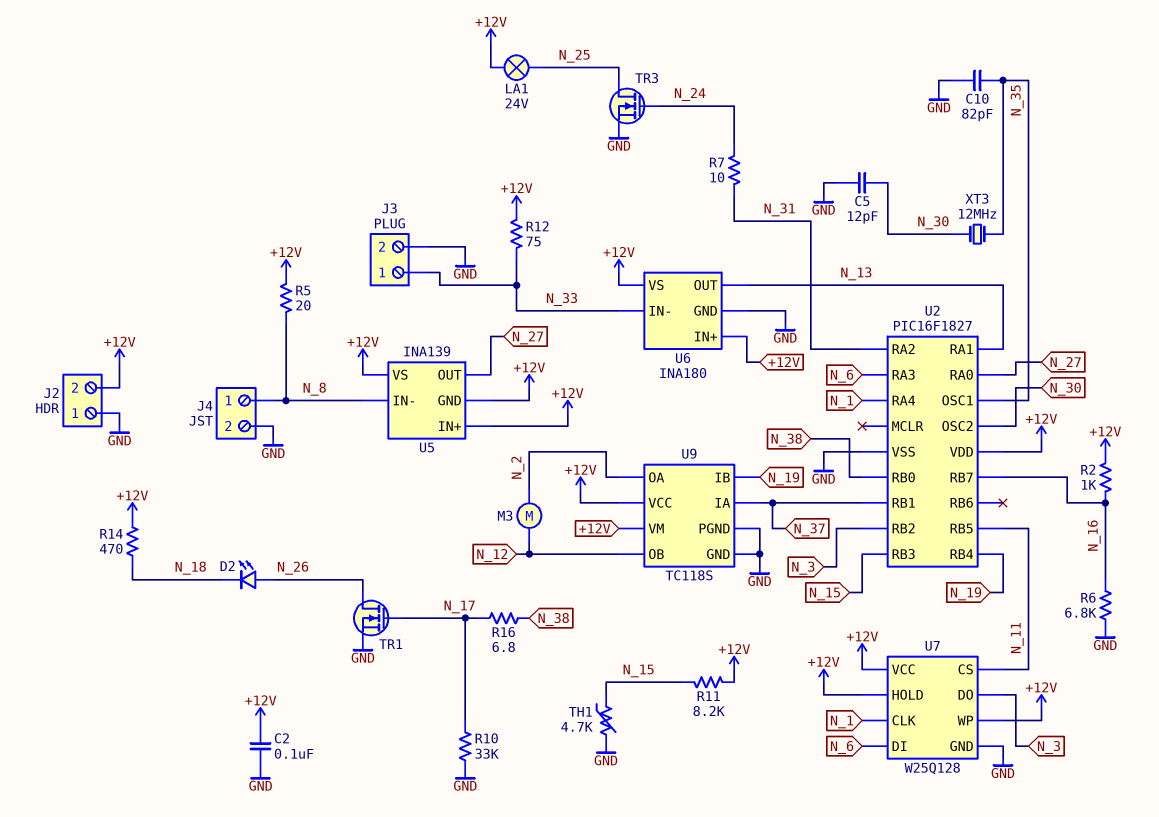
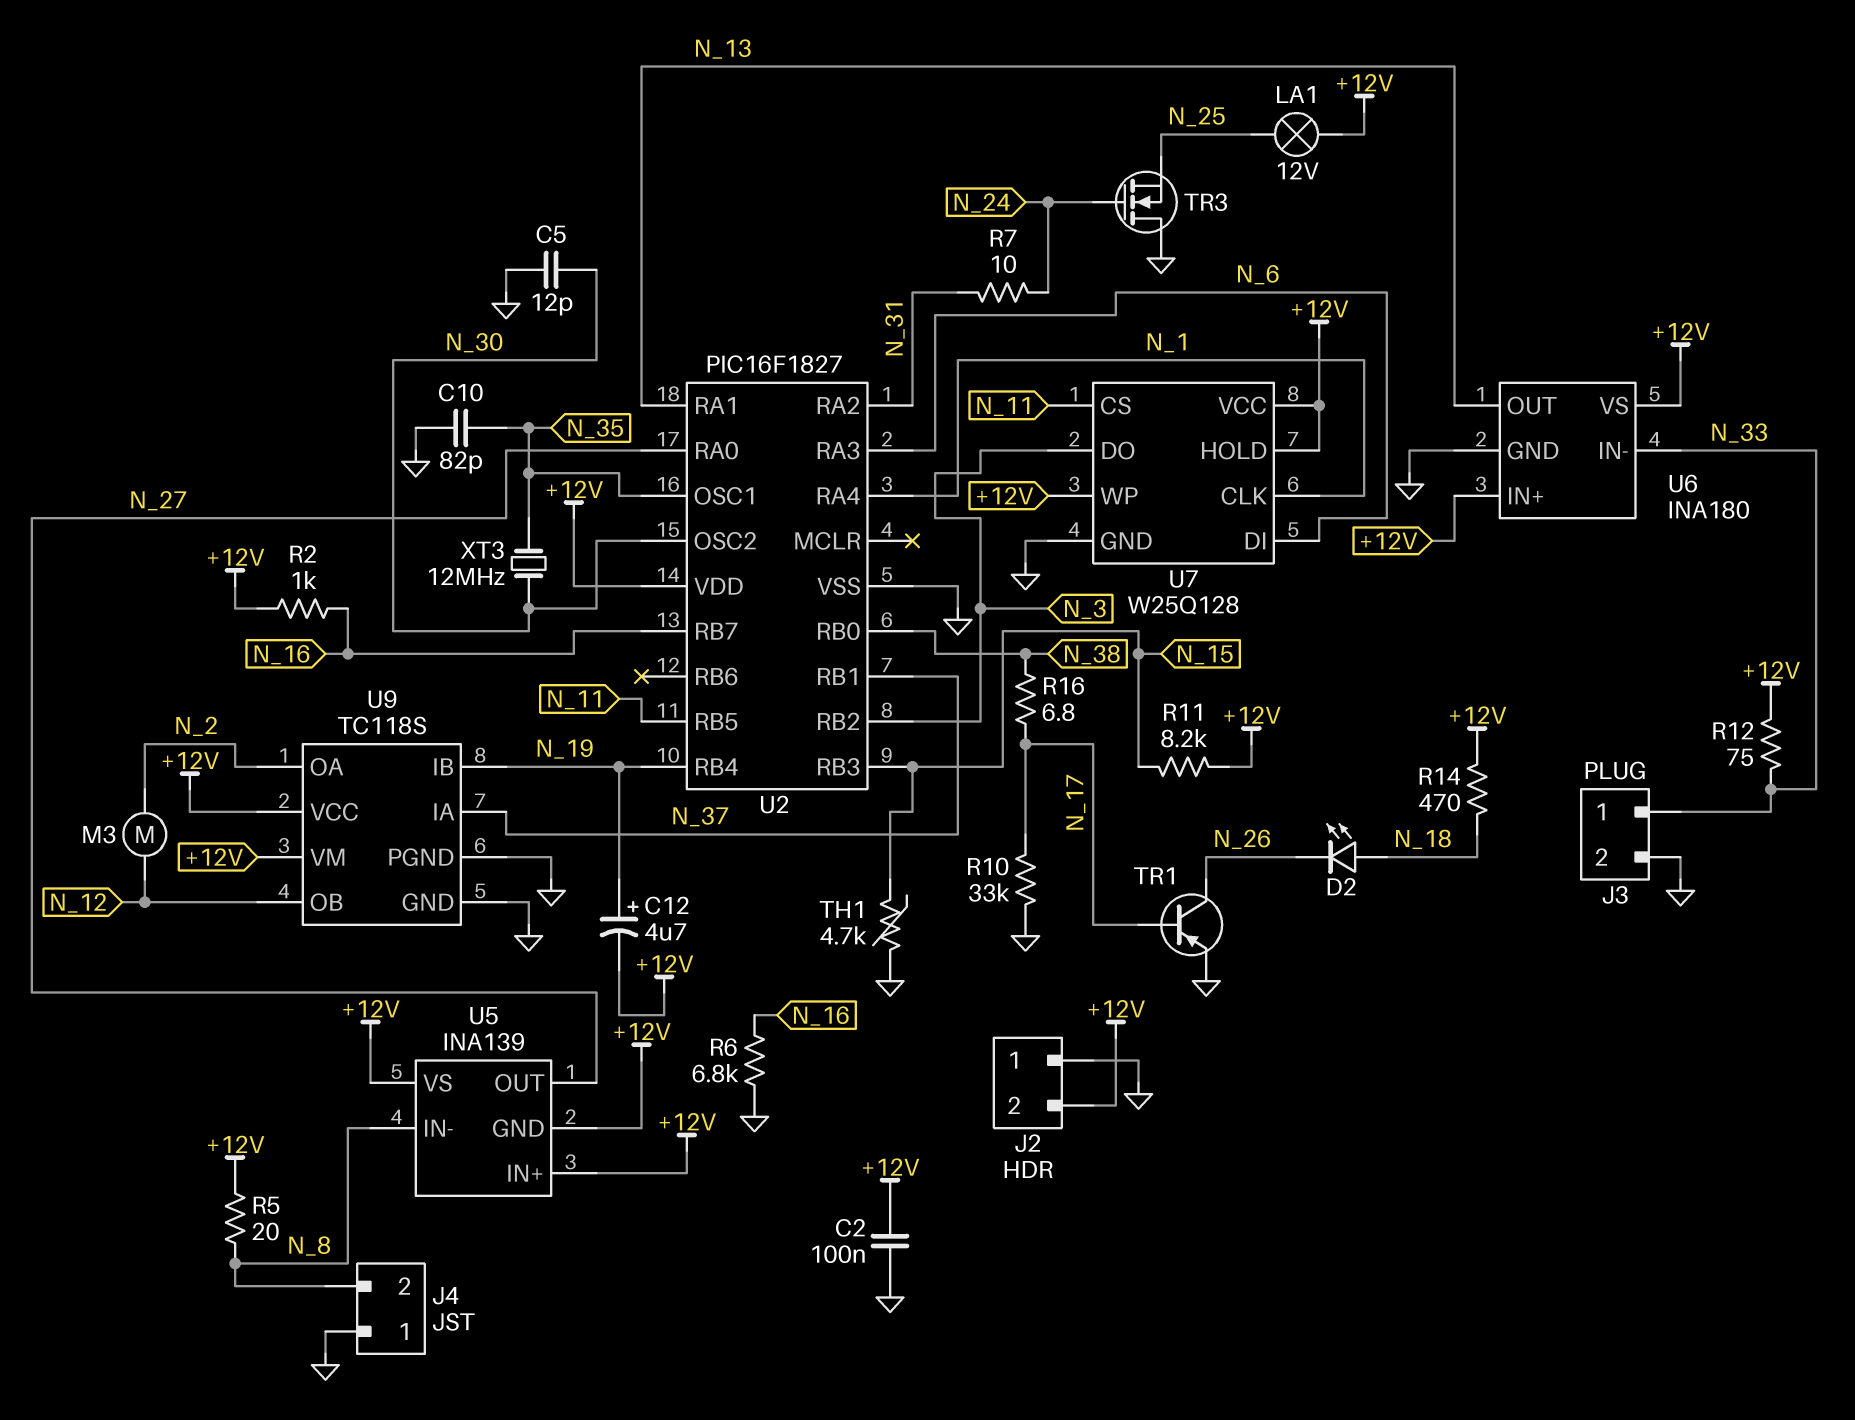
C12: none -> 4.7uF (plus N_19, minus +12V)
D2: LED (A N_26, K N_18) -> LED (A N_18, K N_26)
J4 pin 1: N_8 -> GND
J4 pin 2: GND -> N_8
LA1: lamp 24V (+12V, N_25) -> lamp 12V (+12V, N_25)
TR1: NMOS (G N_17, D N_26, S GND) -> PNP (B N_17, C N_26, E GND)
TR3: NMOS (G N_24, D N_25, S GND) -> NMOS (G N_24, D GND, S N_25)

